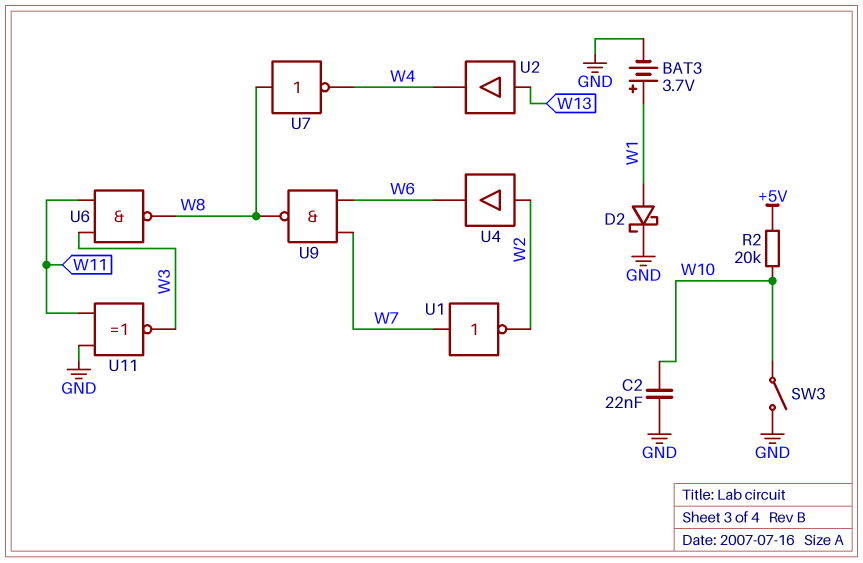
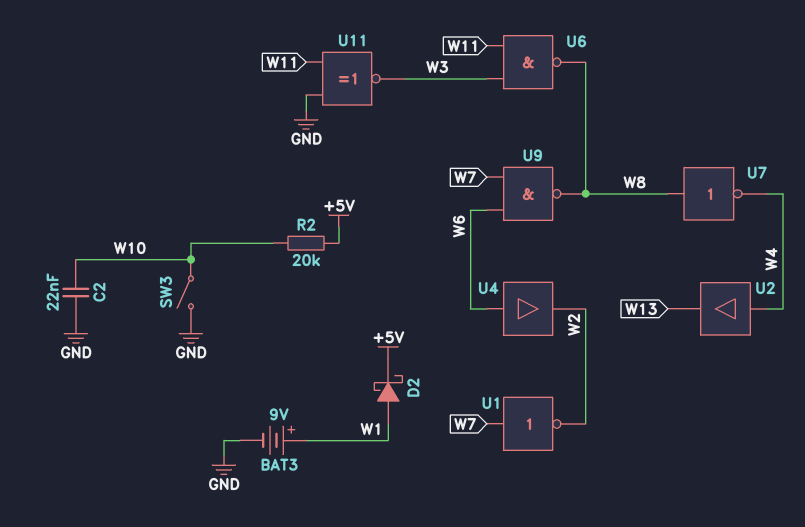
BAT3: 3.7V (plus W1, minus GND) -> 9V (plus W1, minus GND)
D2: schottky (A W1, K GND) -> schottky (A W1, K +5V)
U2: buffer (in W13, out W4) -> buffer (in W4, out W13)
U4: buffer (in W2, out W6) -> buffer (in W6, out W2)

